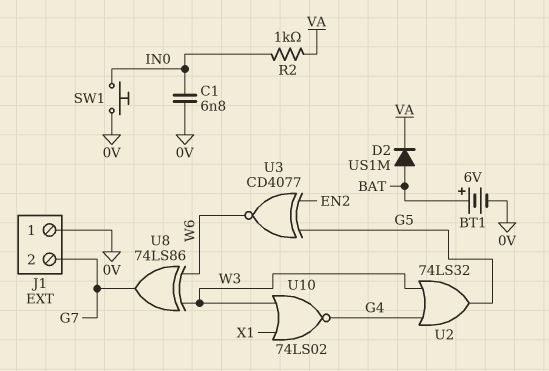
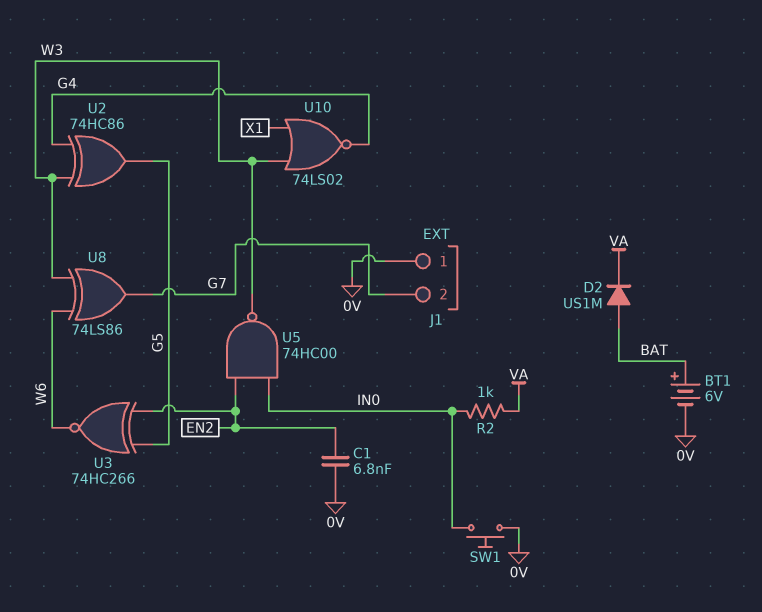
C1: 6.8nF (0V, IN0) -> 6.8nF (0V, EN2)
U2: OR 74LS32 (in G4, in W3, out G5) -> XOR 74HC86 (in G4, in W3, out G5)
U3: XNOR CD4077 (in EN2, in G5, out W6) -> XNOR 74HC266 (in EN2, in G5, out W6)
U5: none -> NAND 74HC00 (in EN2, in IN0, out W3)

